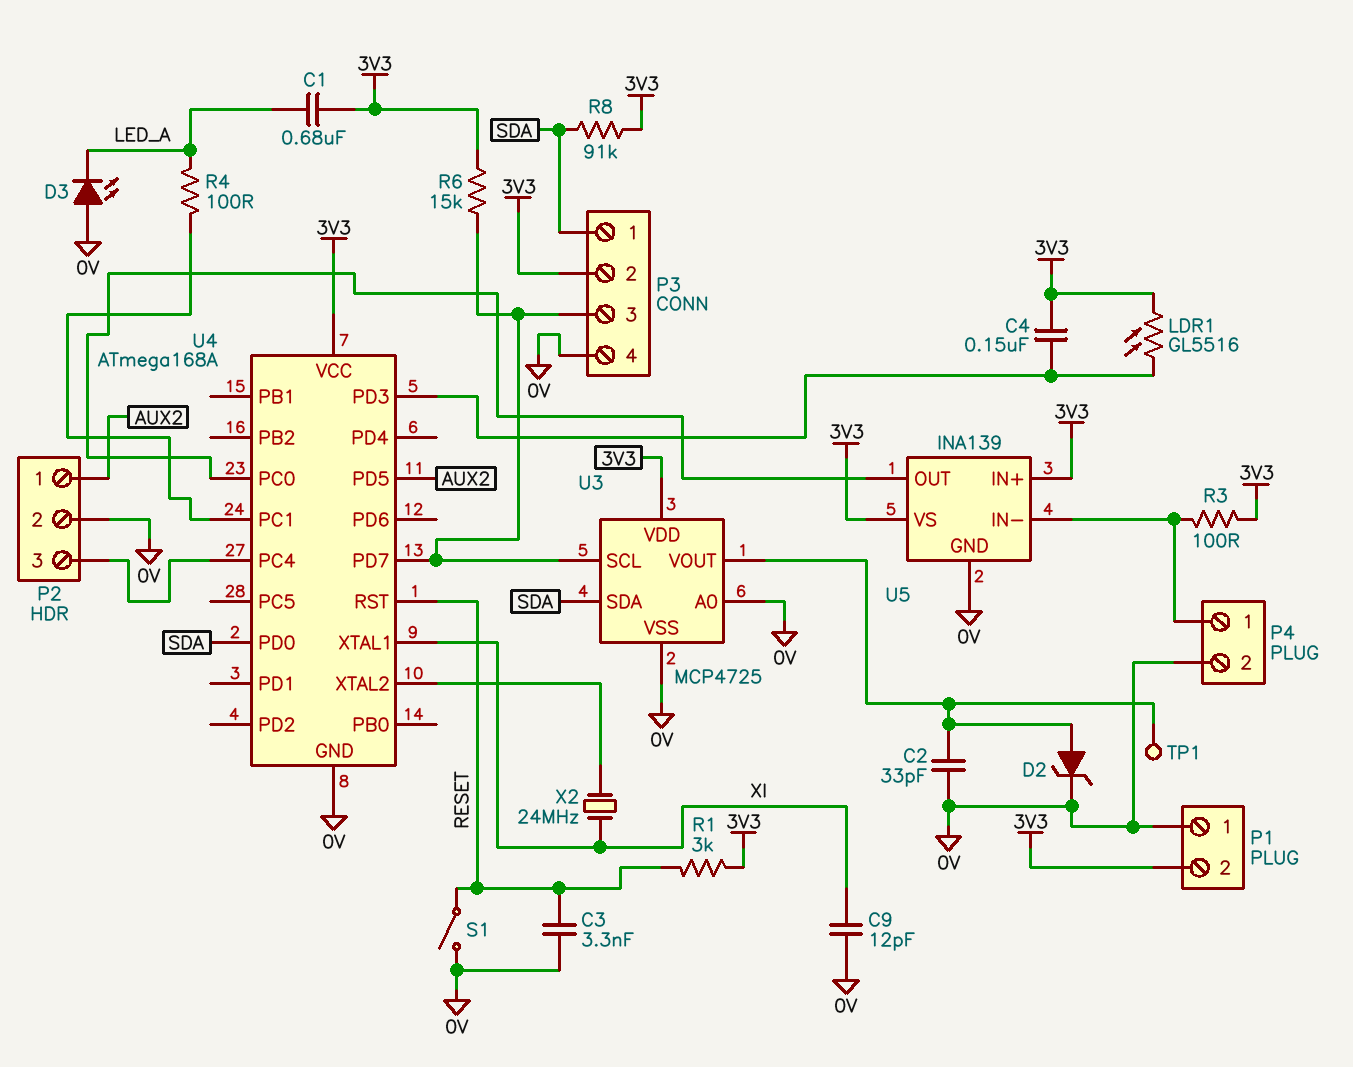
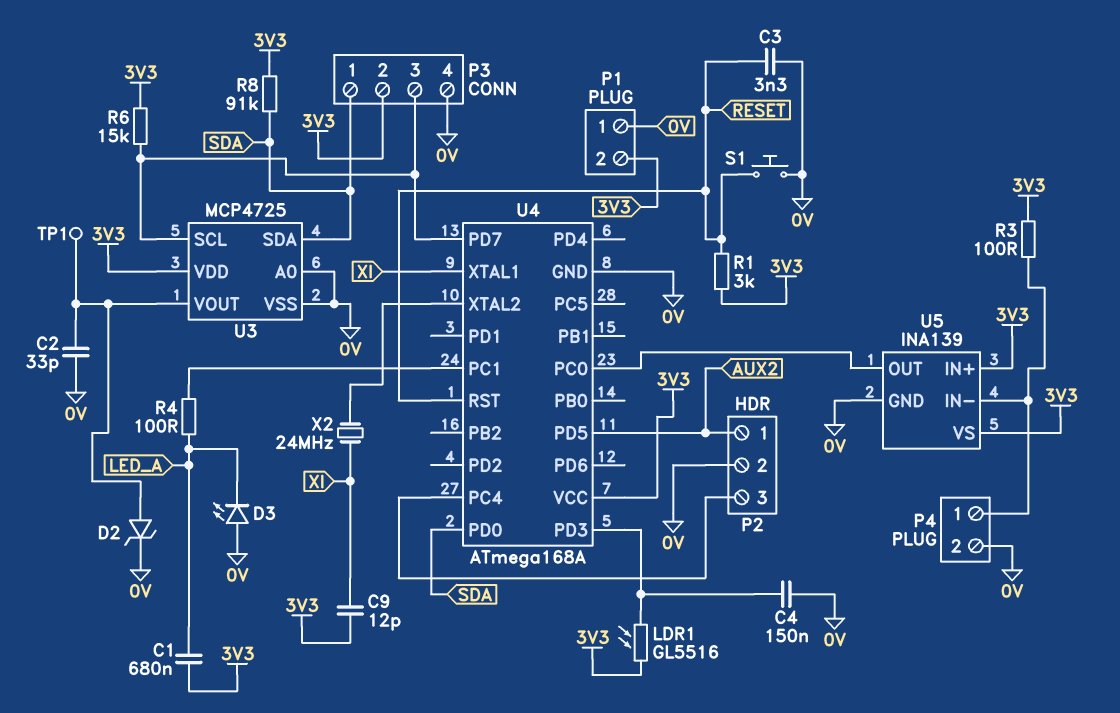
C4: 150nF (3V3, U4/PD3) -> 150nF (0V, U4/PD3)
C9: 12pF (0V, XI) -> 12pF (3V3, XI)
S1: switch (0V, RESET) -> button (0V, RESET)

